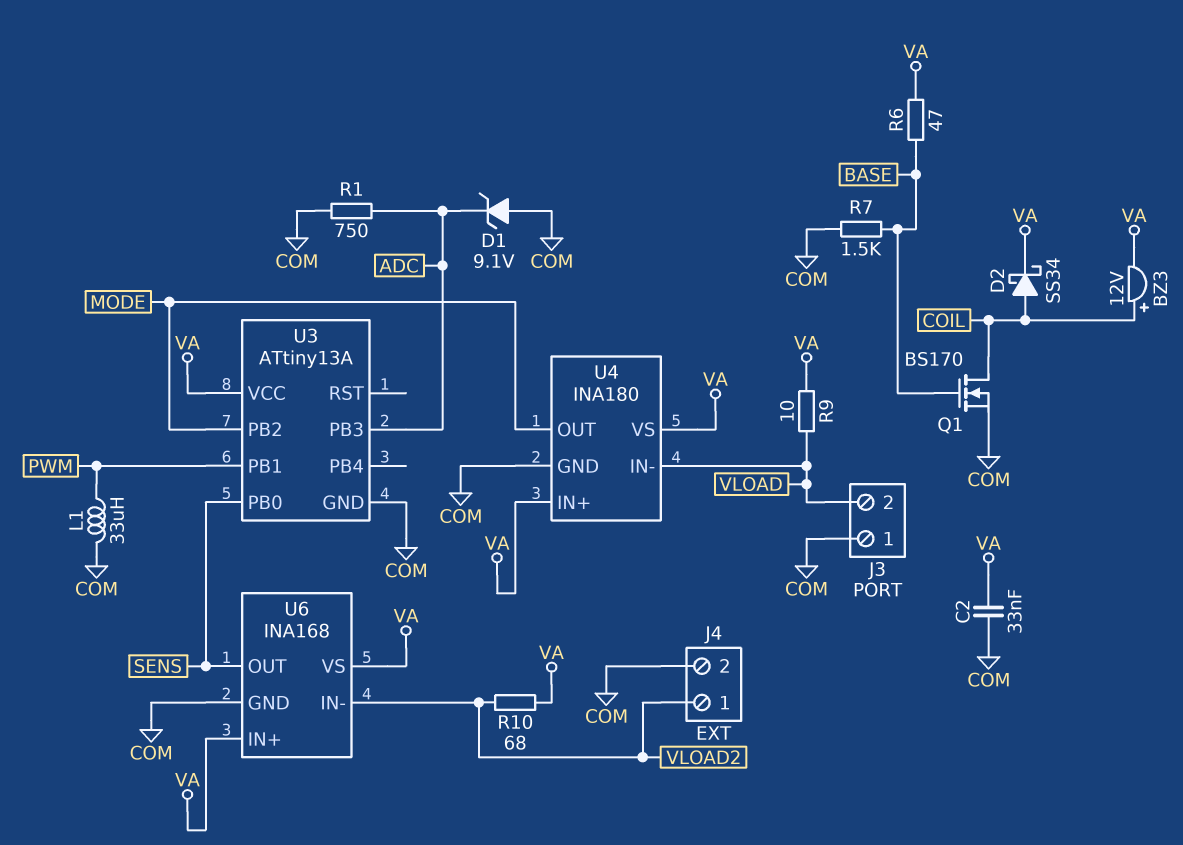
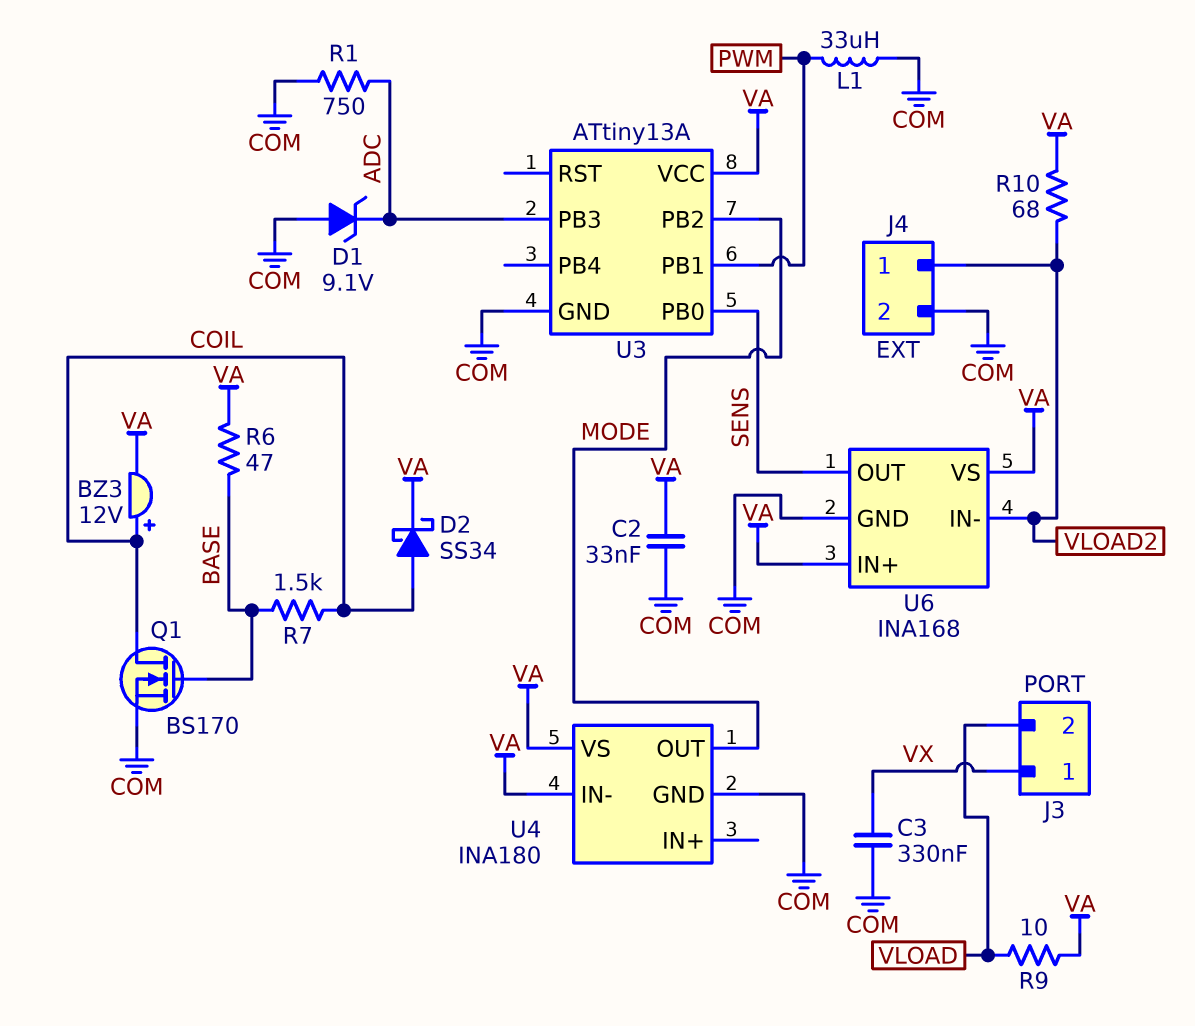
C3: none -> 330nF (COM, VX)
J3 pin 1: COM -> VX
R7: 1.5k (BASE, COM) -> 1.5k (BASE, COIL)
U4 pin IN+: VA -> none
U4 pin IN-: VLOAD -> VA

